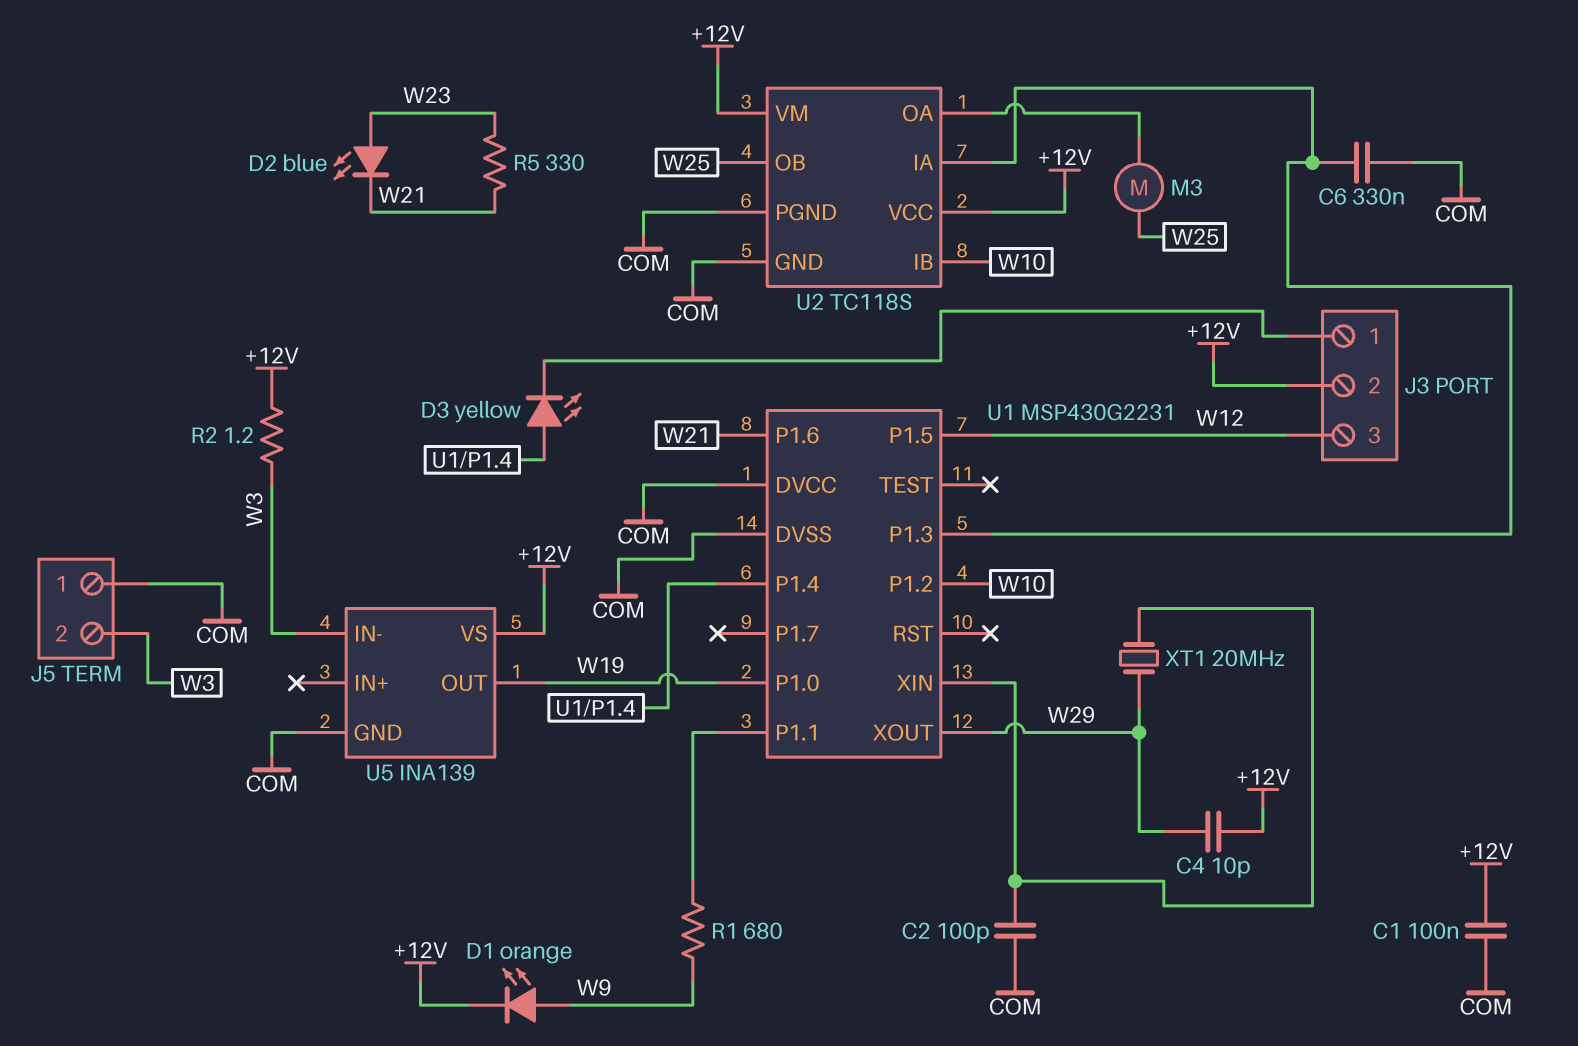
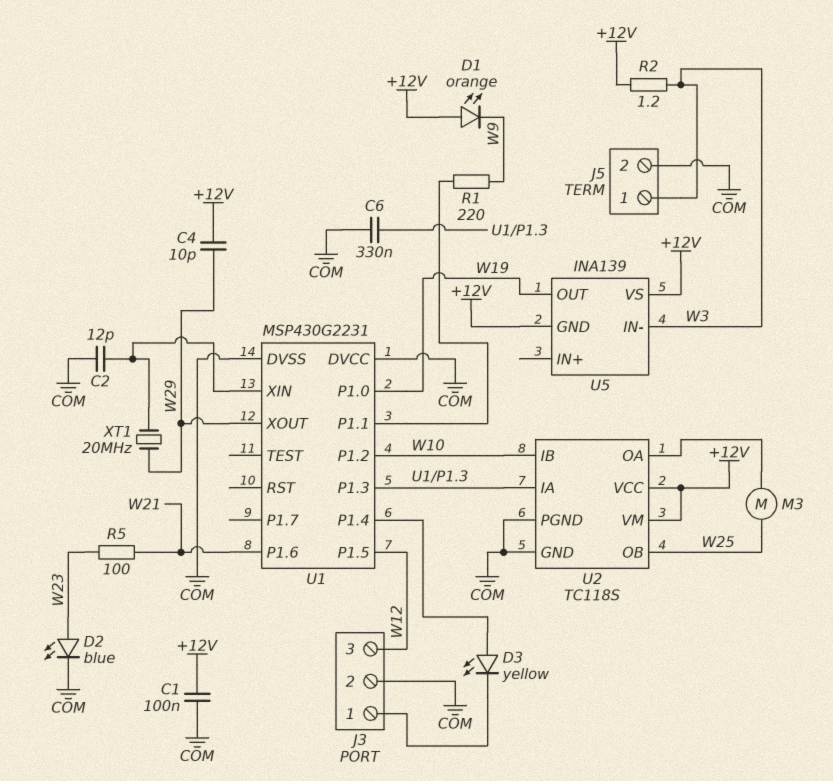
C2: 100pF (COM, U1/XIN) -> 12pF (COM, U1/XIN)
D1: LED orange (A W9, K +12V) -> LED orange (A +12V, K W9)
D2: LED blue (A W23, K W21) -> LED blue (A W23, K COM)
J3 pin 2: +12V -> COM
J5 pin 1: COM -> W3
J5 pin 2: W3 -> COM
R1: 680 (U1/P1.1, W9) -> 220 (U1/P1.1, W9)
R5: 330 (W21, W23) -> 100 (W21, W23)
U5 pin GND: COM -> +12V

